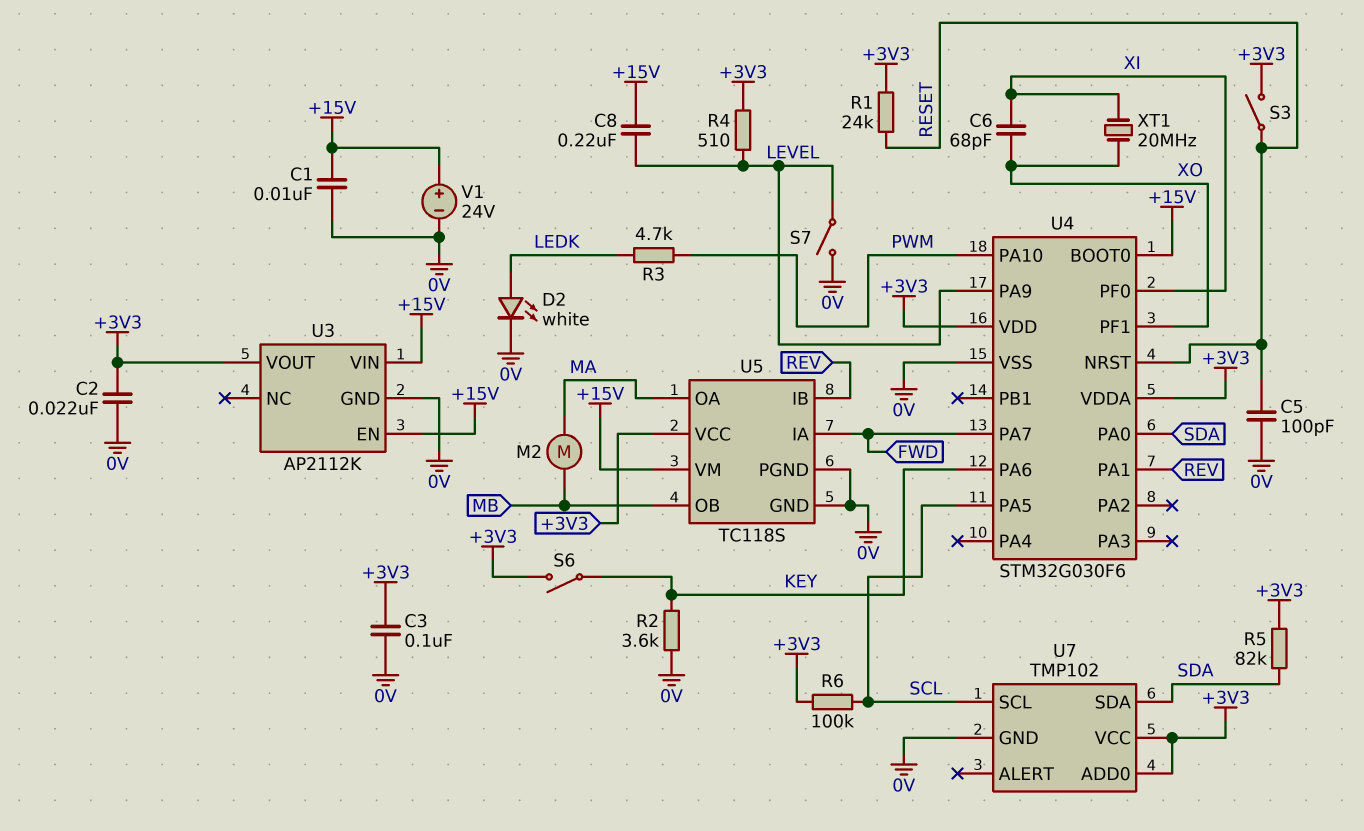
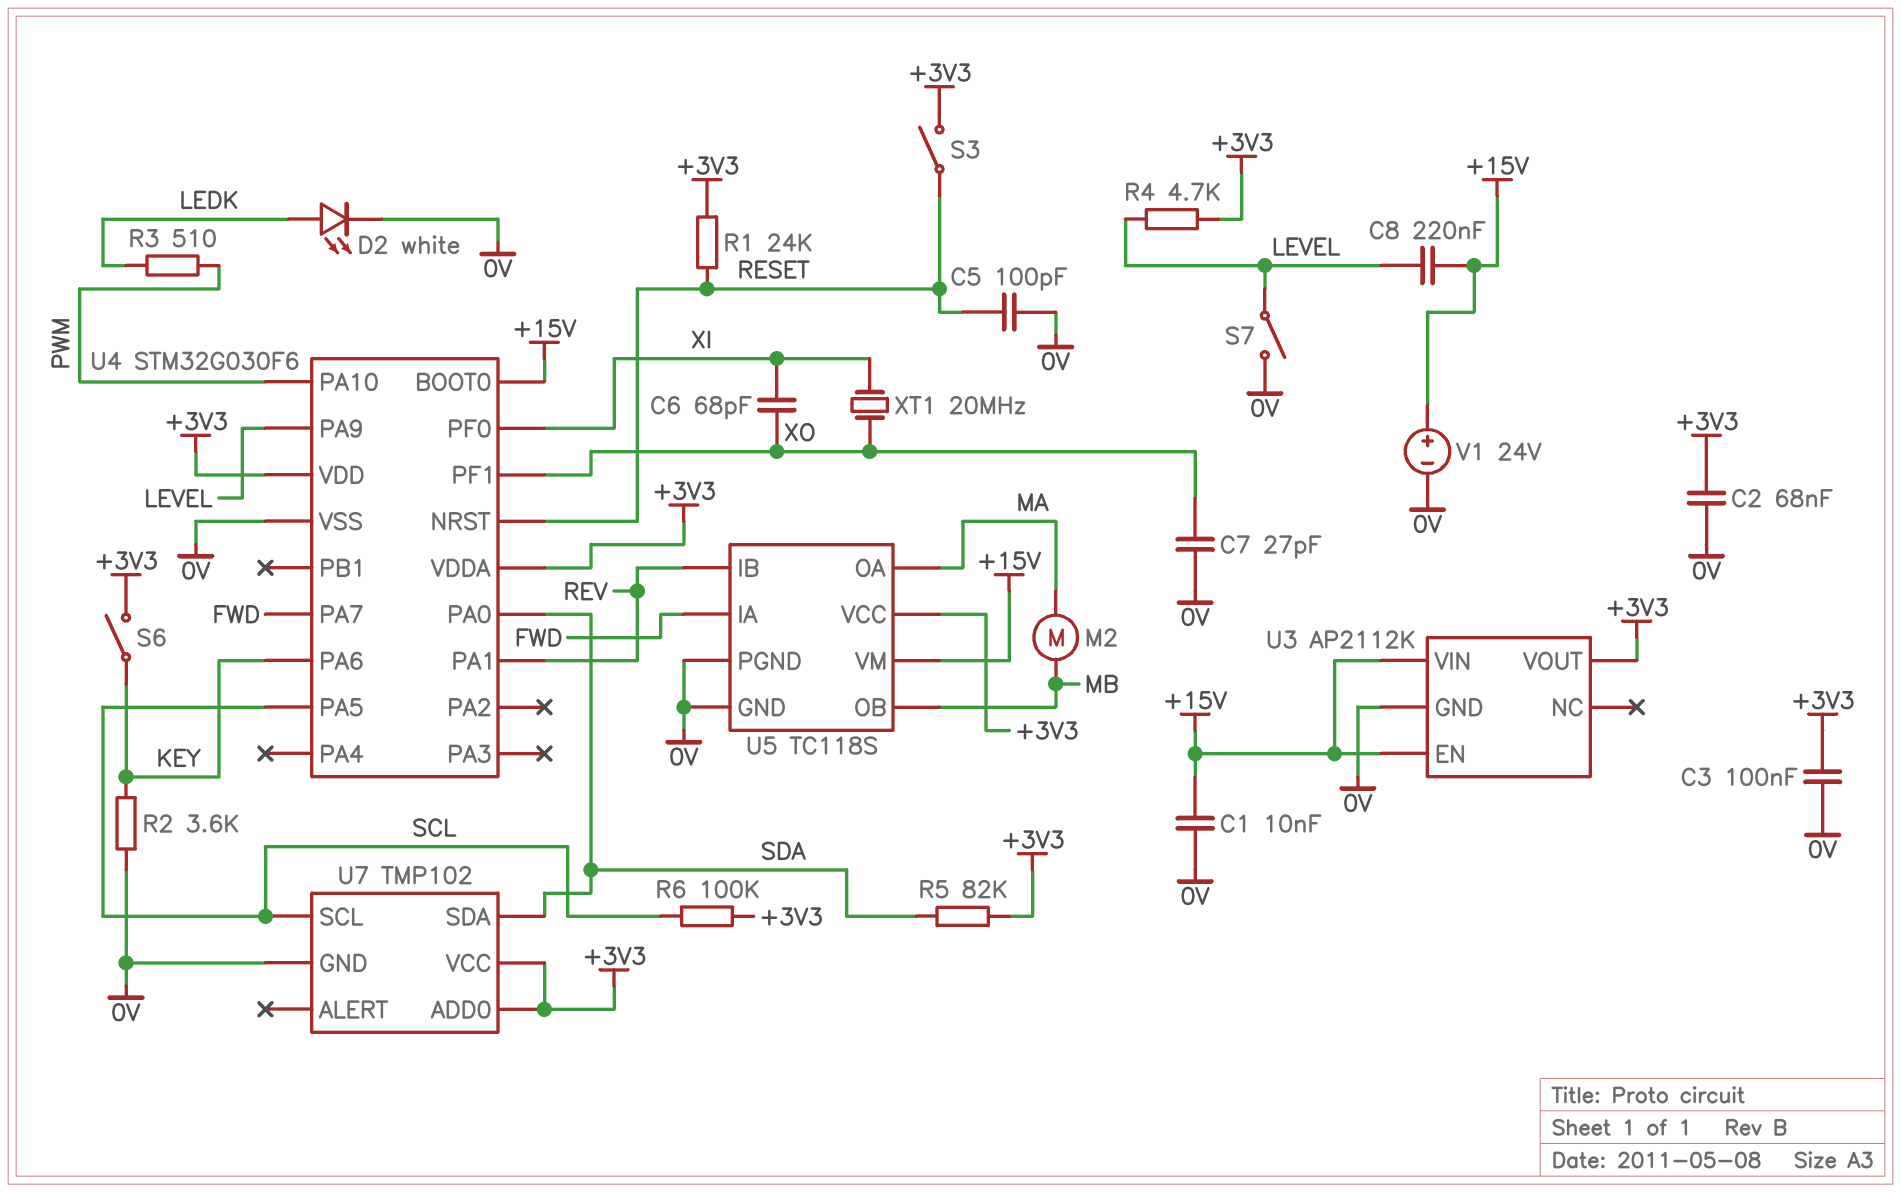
C2: 22nF (+3V3, 0V) -> 68nF (+3V3, 0V)
C7: none -> 27pF (0V, XO)
R3: 4.7k (LEDK, PWM) -> 510 (LEDK, PWM)
R4: 510 (+3V3, LEVEL) -> 4.7k (+3V3, LEVEL)

